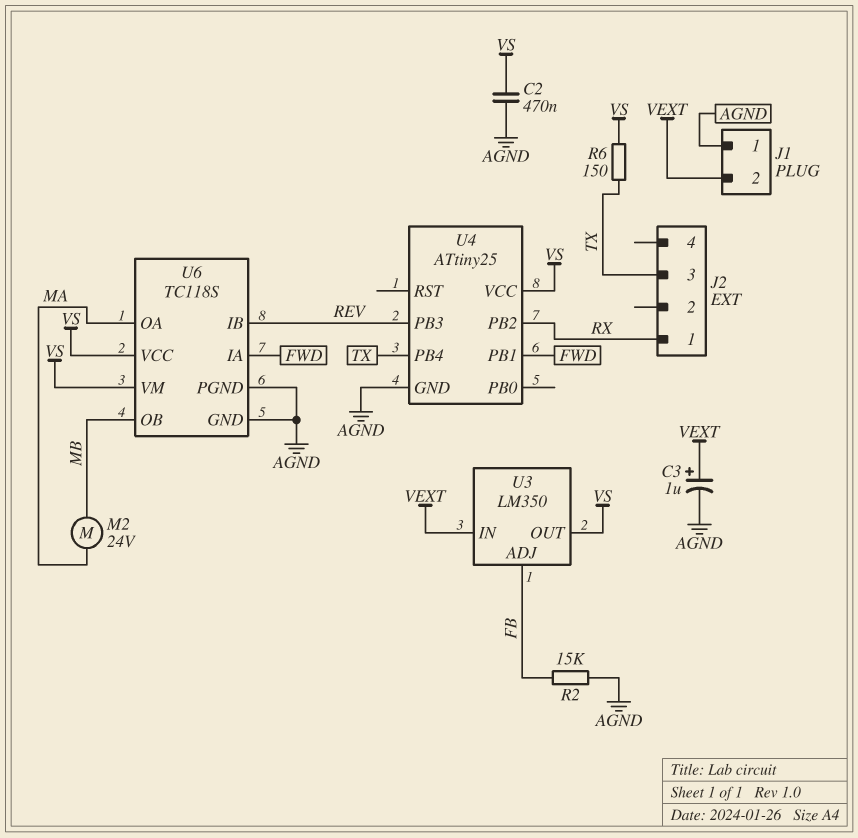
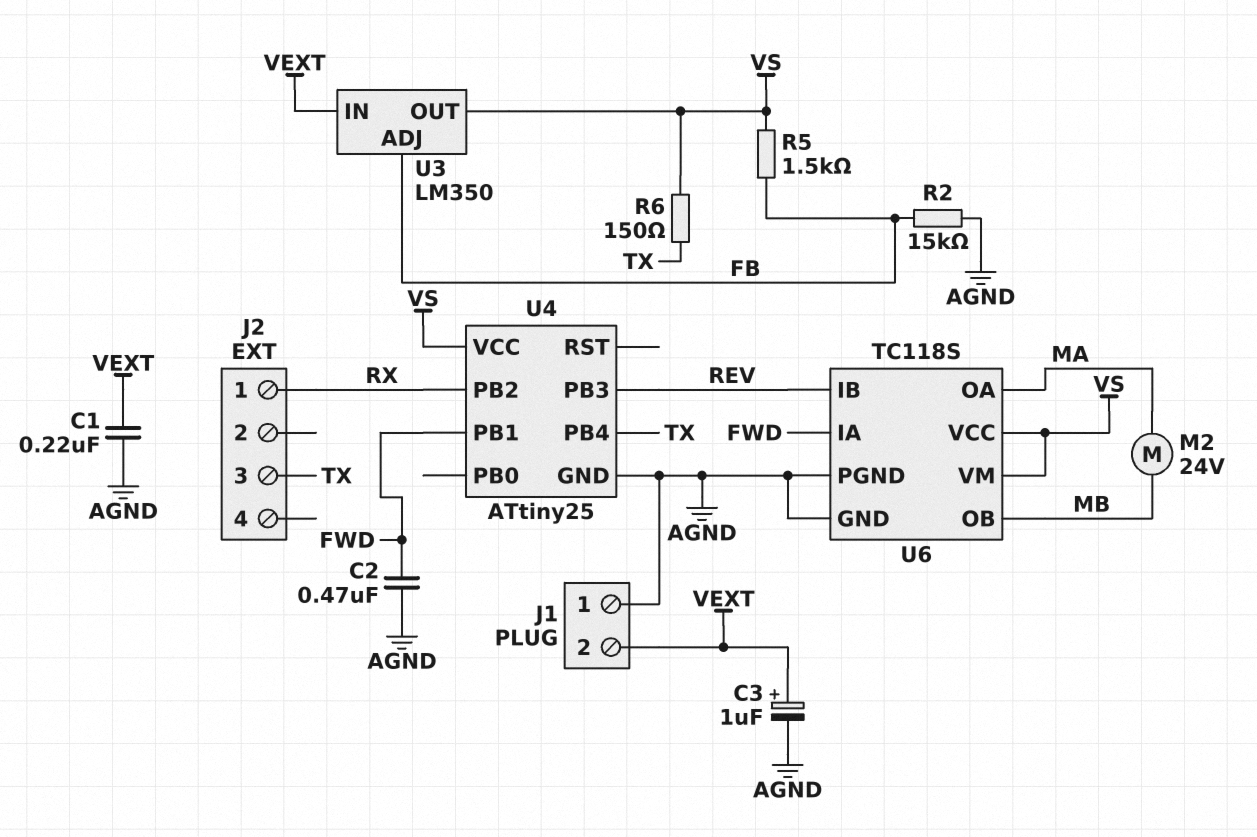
C1: none -> 220nF (AGND, VEXT)
C2: 470nF (AGND, VS) -> 470nF (AGND, FWD)
R5: none -> 1.5k (FB, VS)

